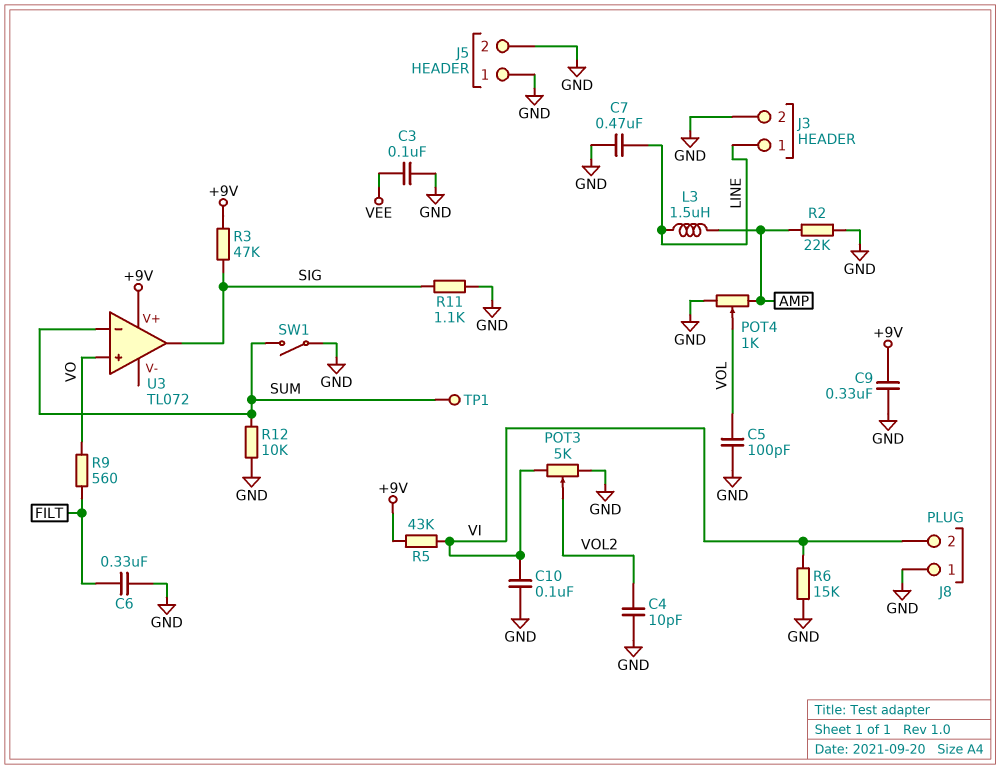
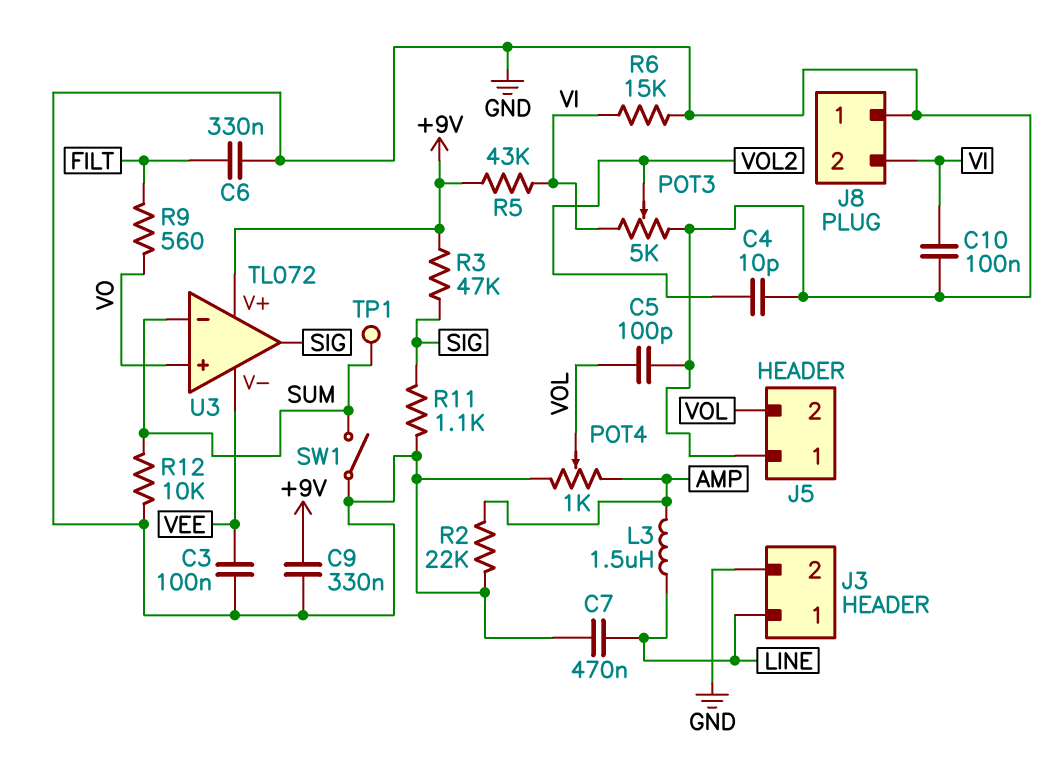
J5 pin 2: GND -> VOL
U3 pin V-: none -> VEE

